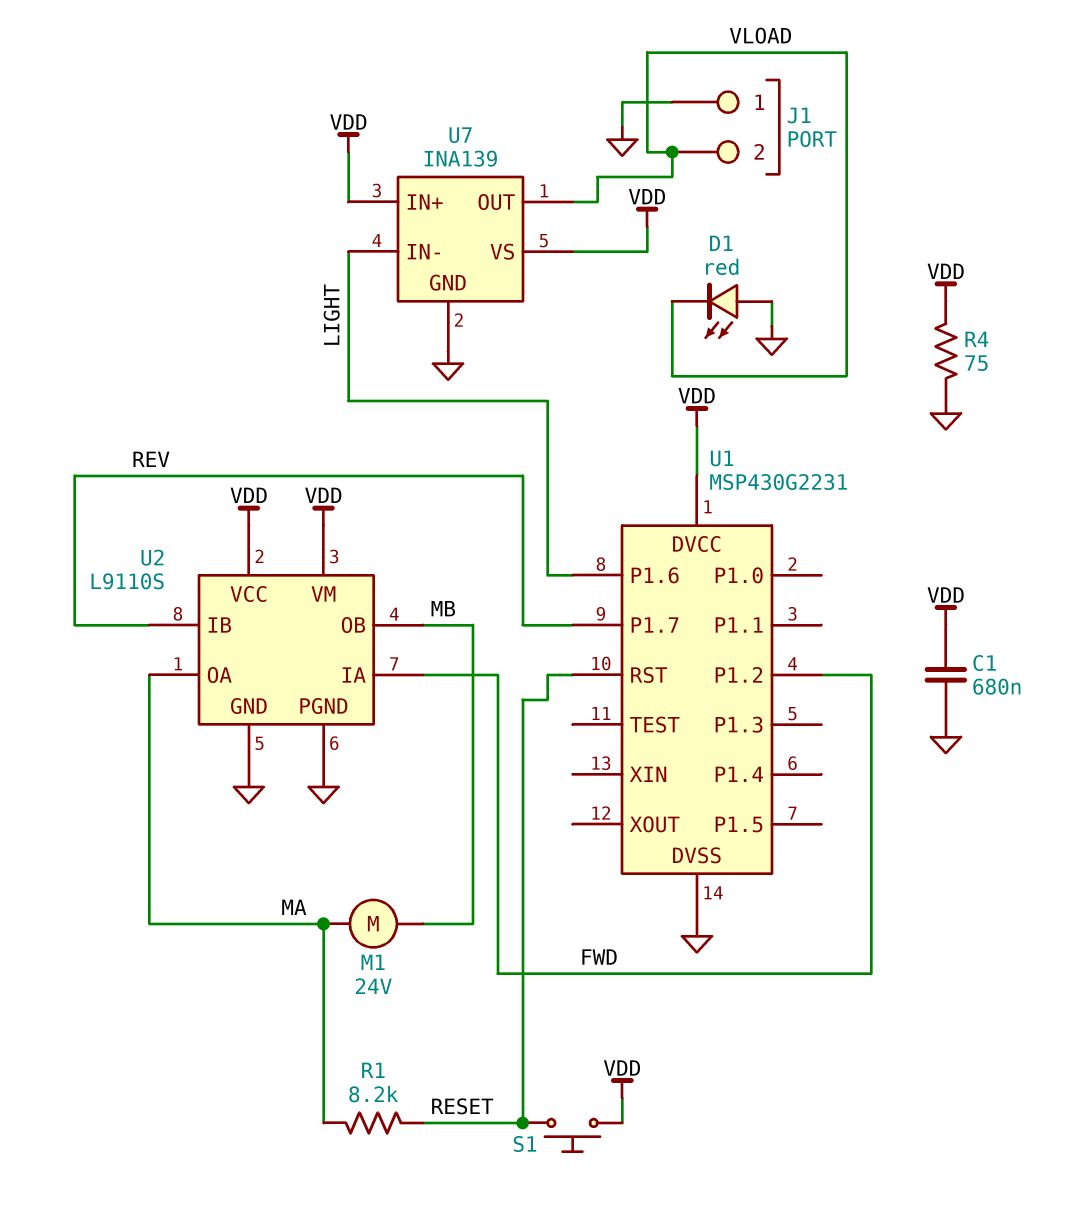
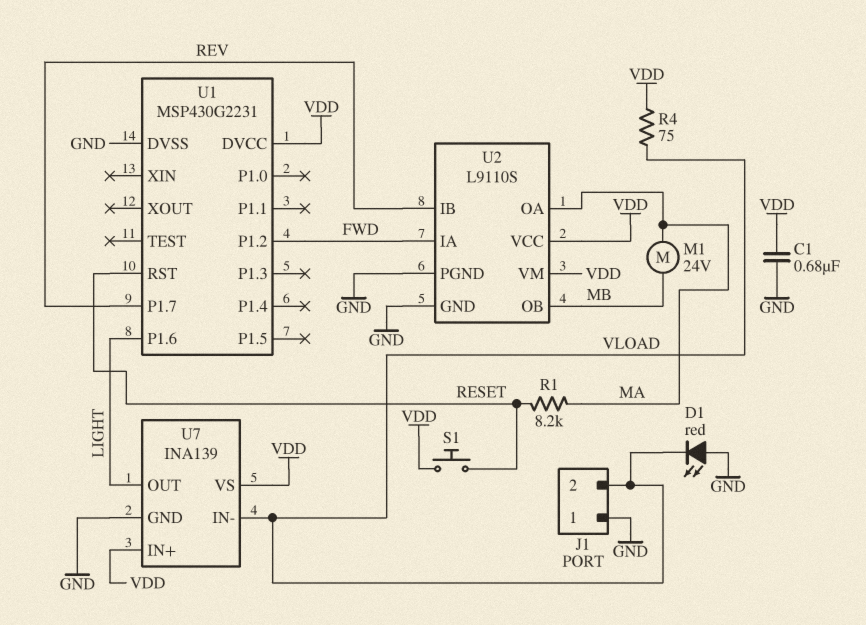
R4: 75 (GND, VDD) -> 75 (VDD, VLOAD)
U7 pin IN-: LIGHT -> VLOAD
U7 pin OUT: VLOAD -> LIGHT

